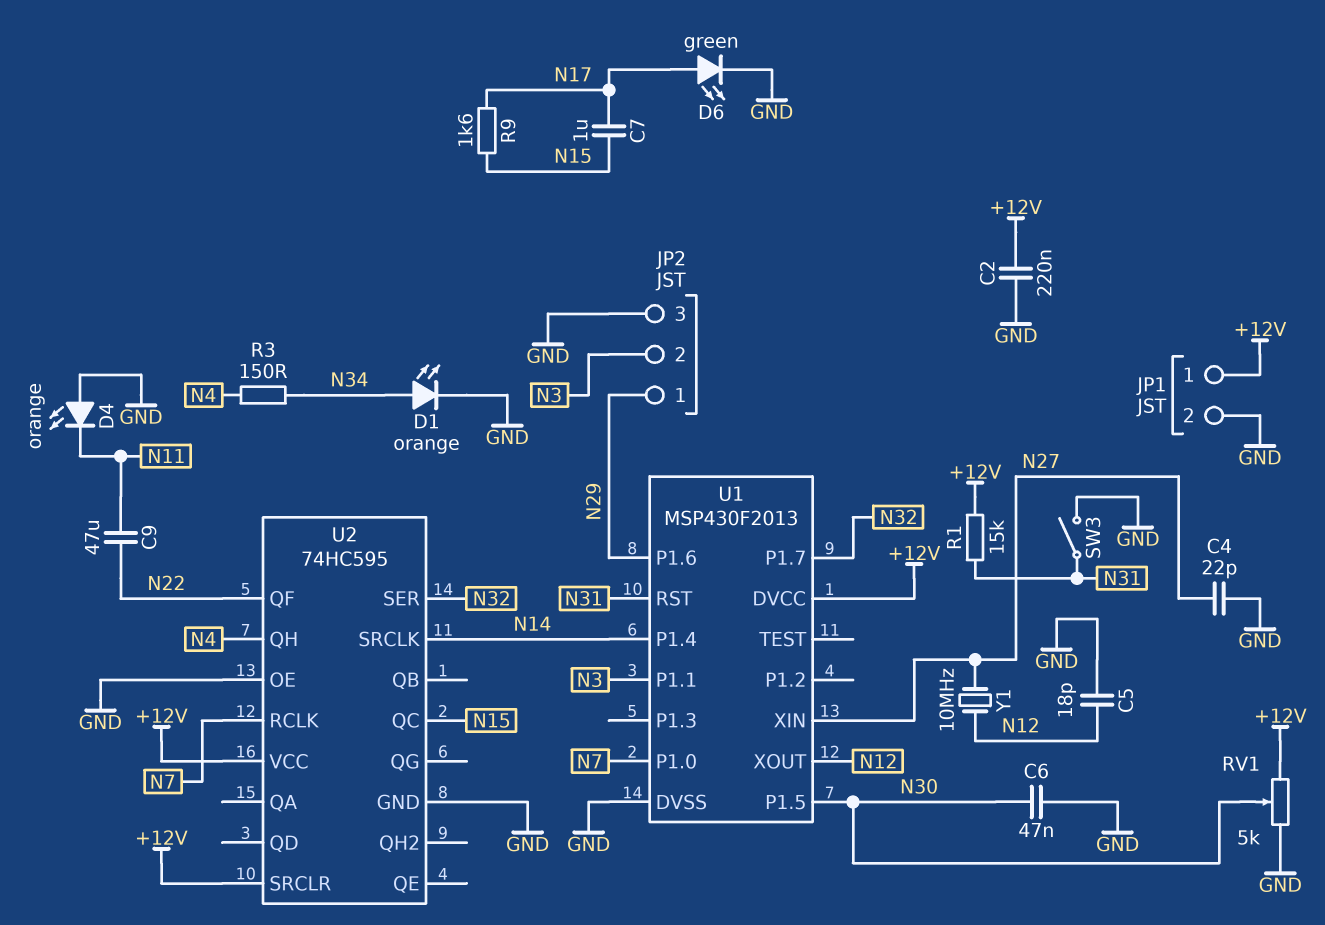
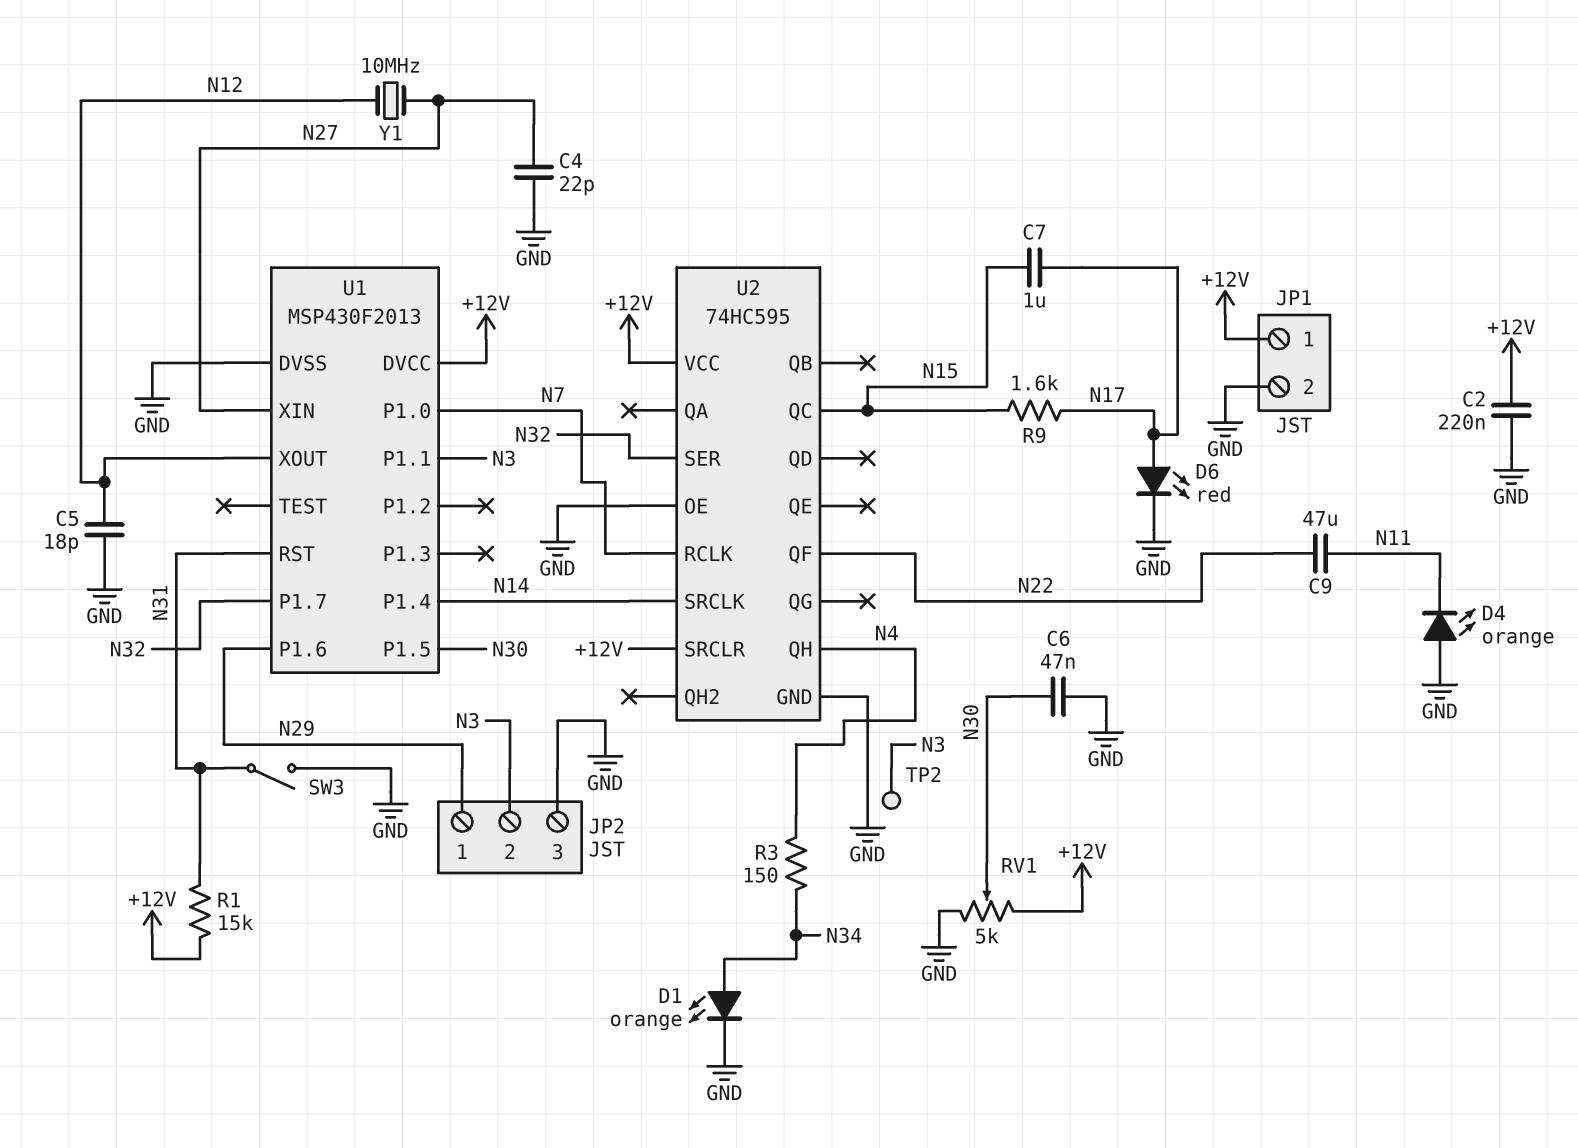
D6: LED green (A N17, K GND) -> LED red (A N17, K GND)
TP2: none -> test point (N3)

